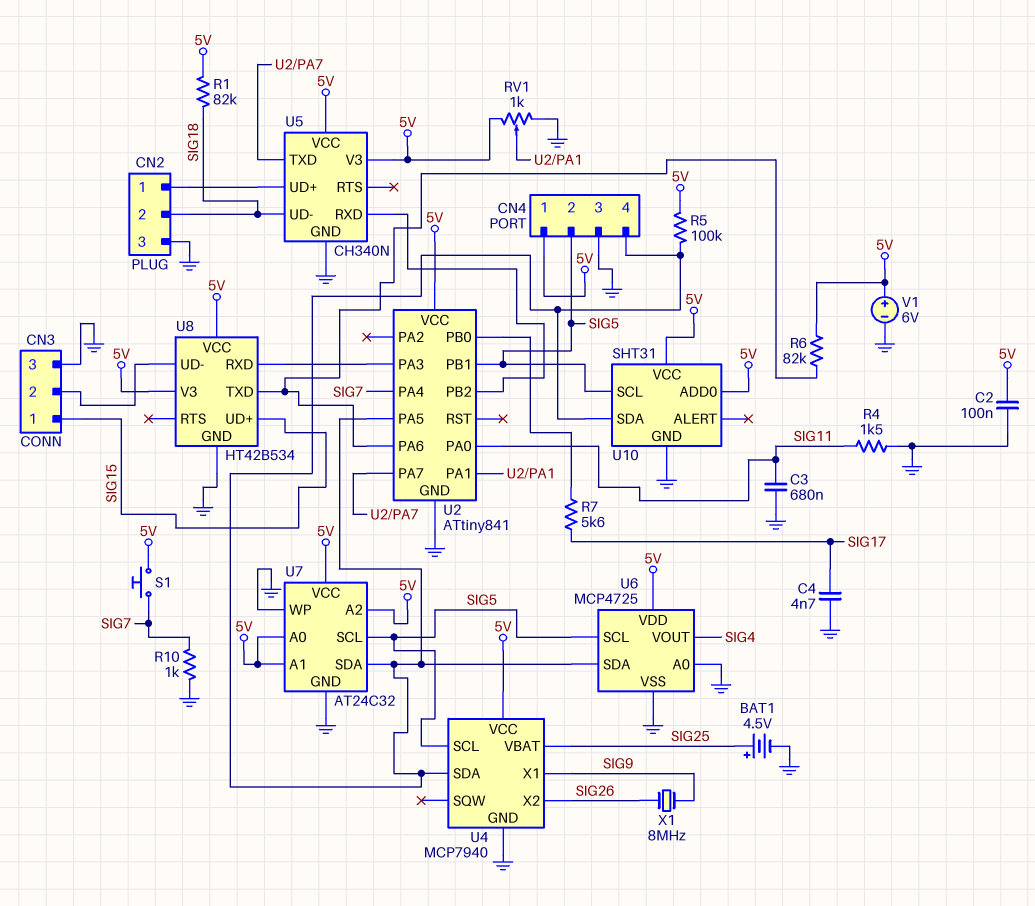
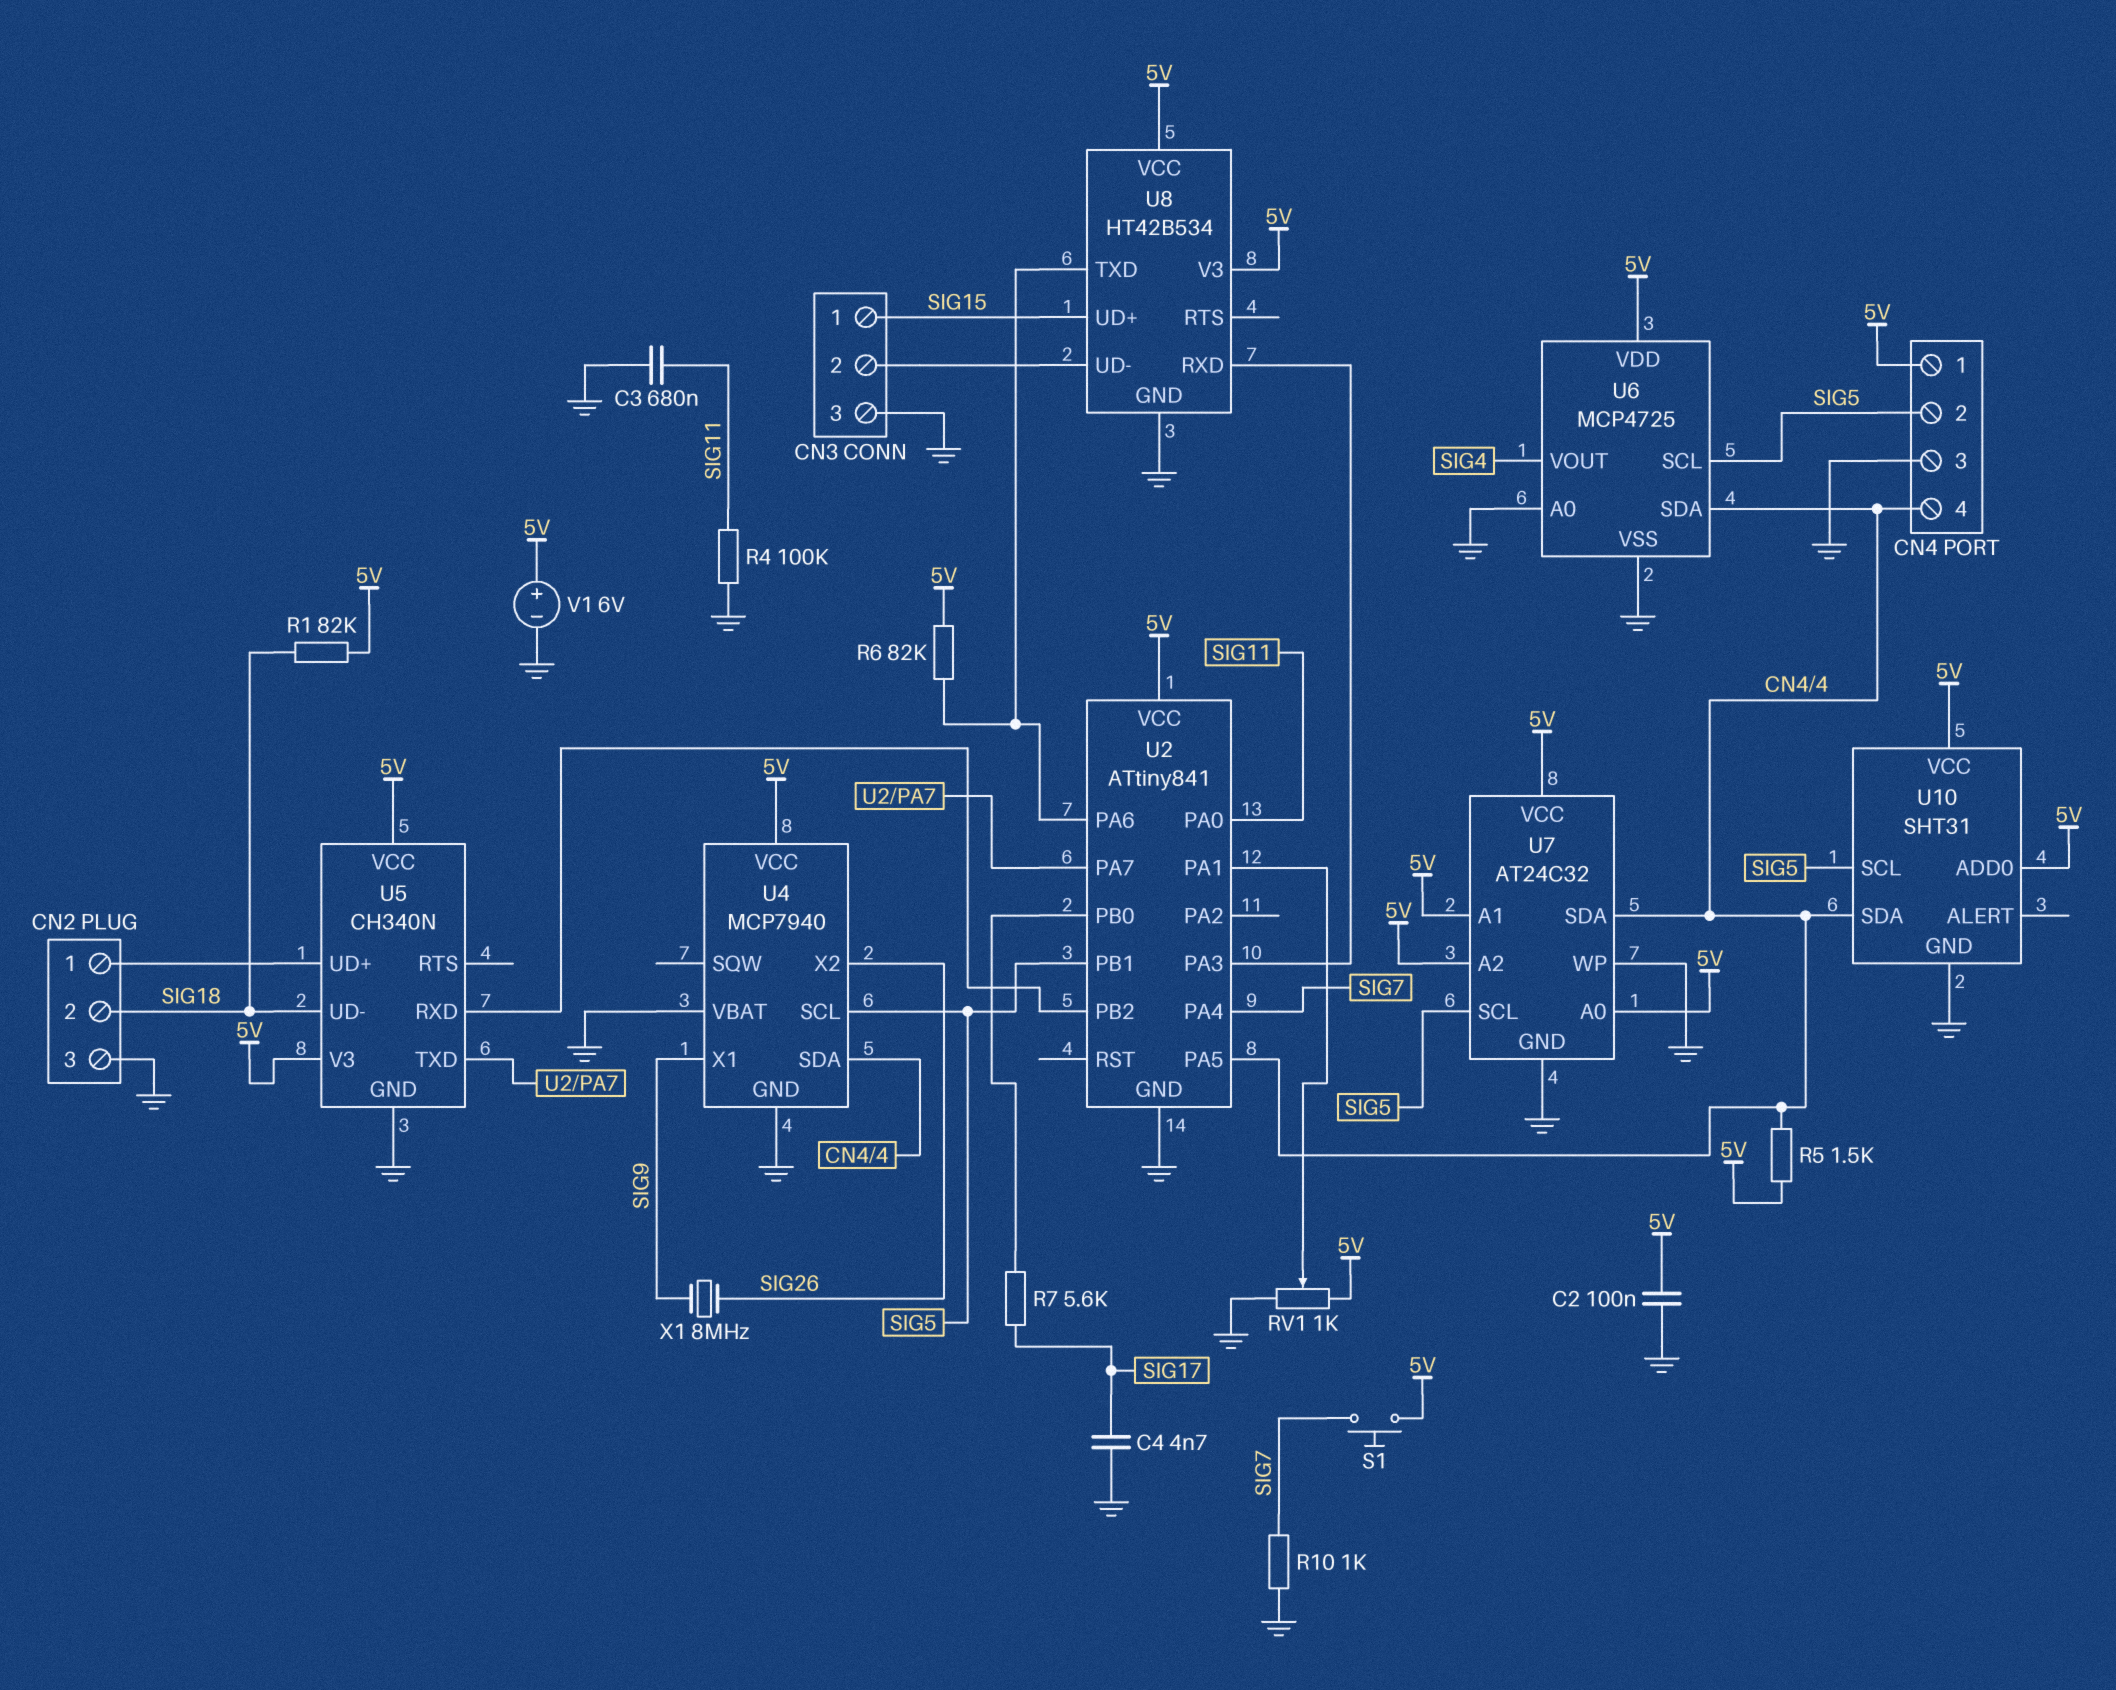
BAT1: 4.5V (plus SIG25, minus GND) -> none
R4: 1.5k (GND, SIG11) -> 100k (GND, SIG11)
R5: 100k (5V, CN4/4) -> 1.5k (5V, CN4/4)
U4 pin VBAT: SIG25 -> GND

